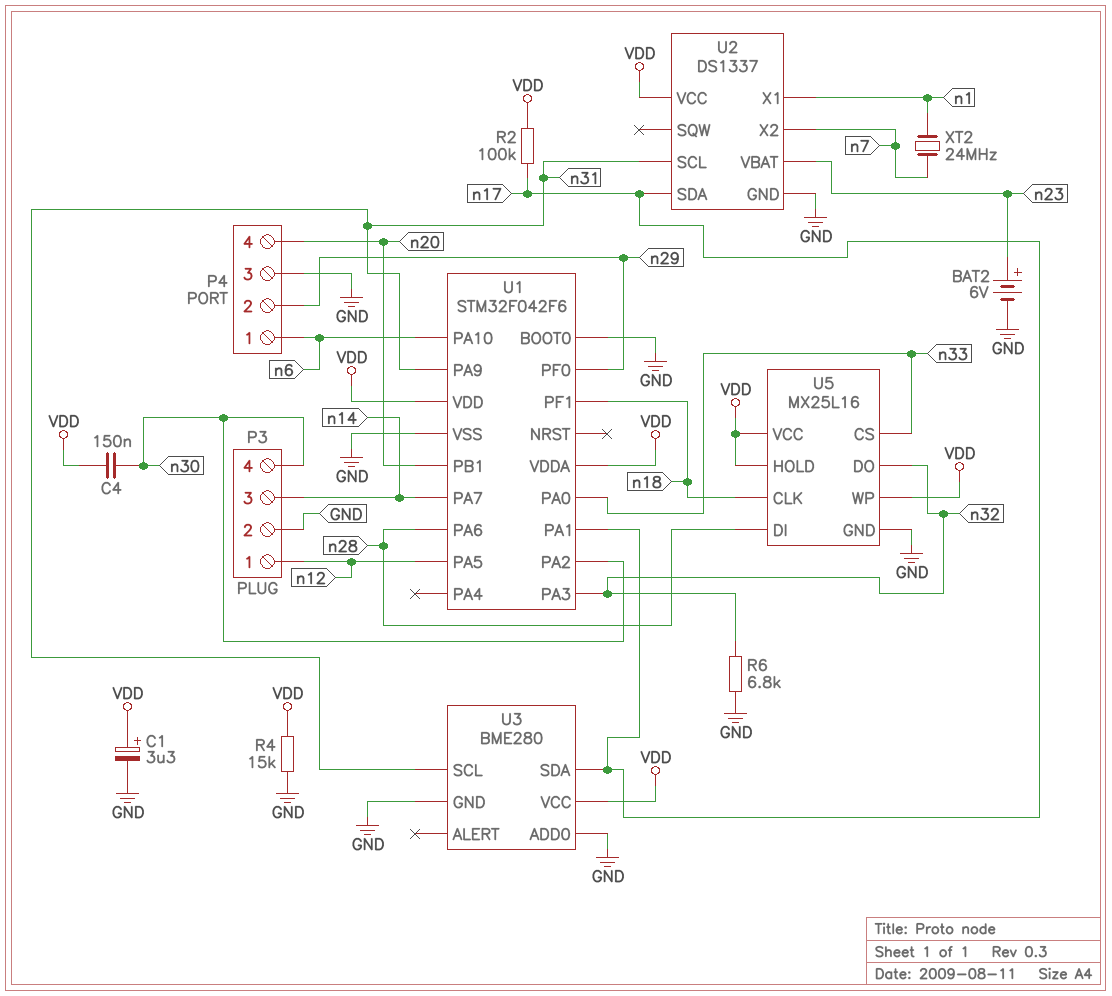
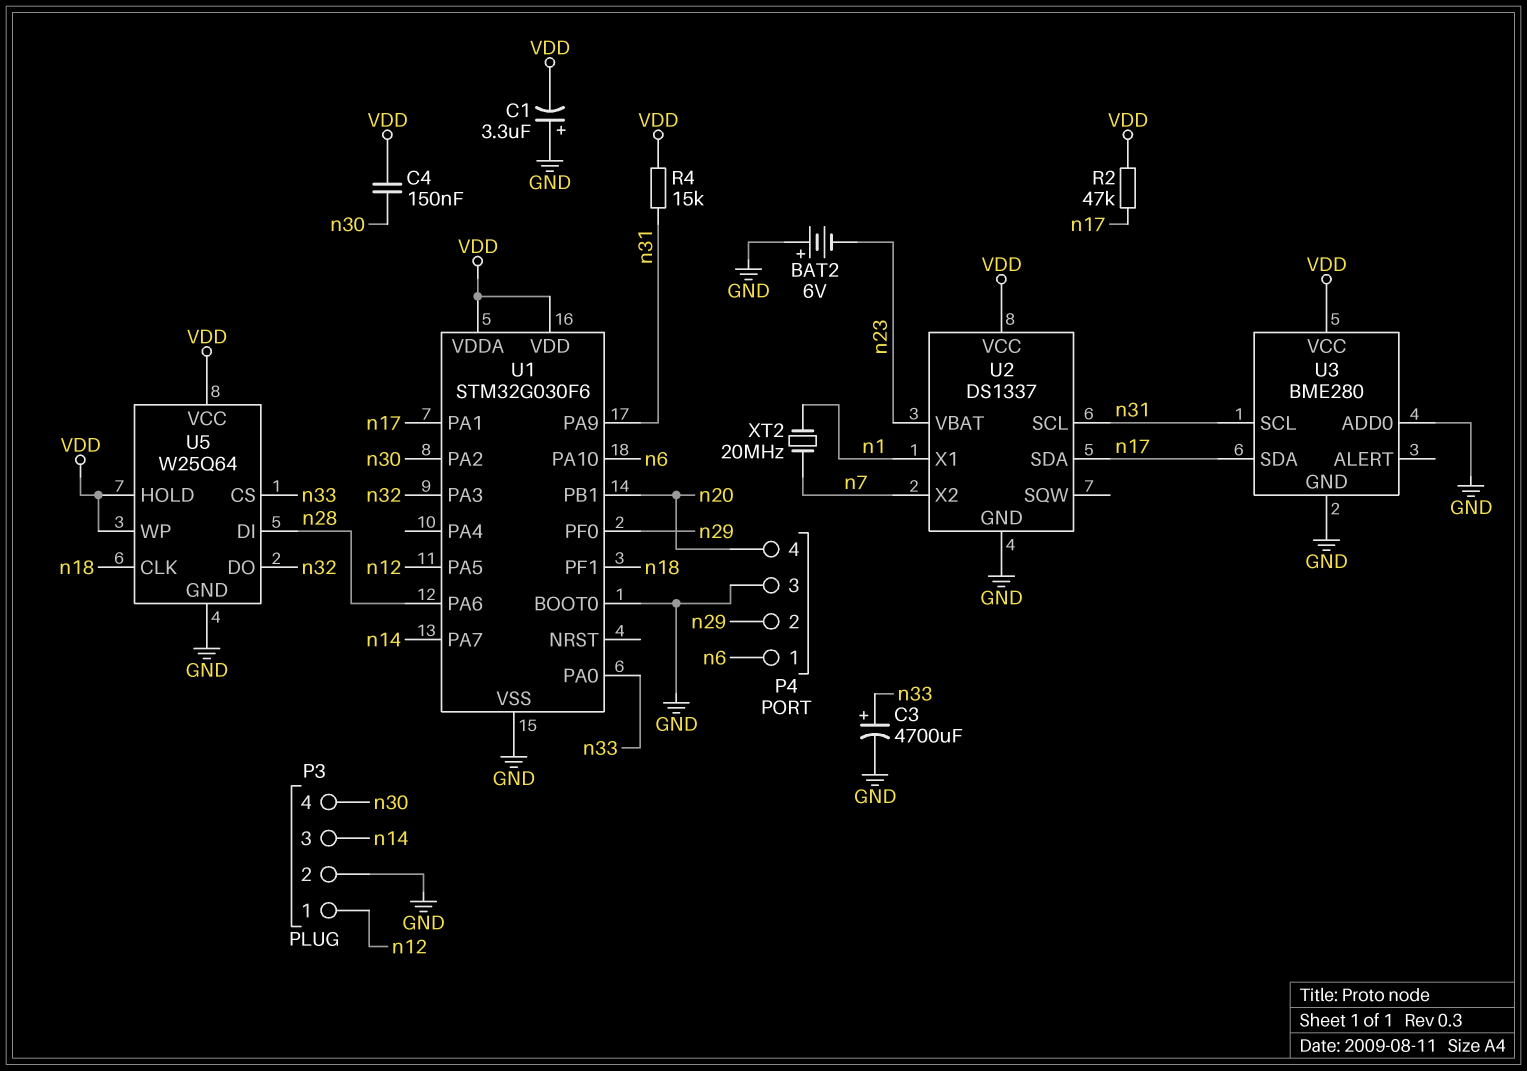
BAT2: 6V (plus n23, minus GND) -> 6V (plus GND, minus n23)
C1: 3.3uF (plus VDD, minus GND) -> 3.3uF (plus GND, minus VDD)
C3: none -> 4700uF (plus n33, minus GND)
R2: 100k (VDD, n17) -> 47k (VDD, n17)
R4: 15k (GND, VDD) -> 15k (VDD, n31)
R6: 6.8k (GND, n32) -> none
U1: STM32F042F6 -> STM32G030F6
U5: MX25L16 -> W25Q64
XT2: 24MHz (n1, n7) -> 20MHz (n1, n7)

